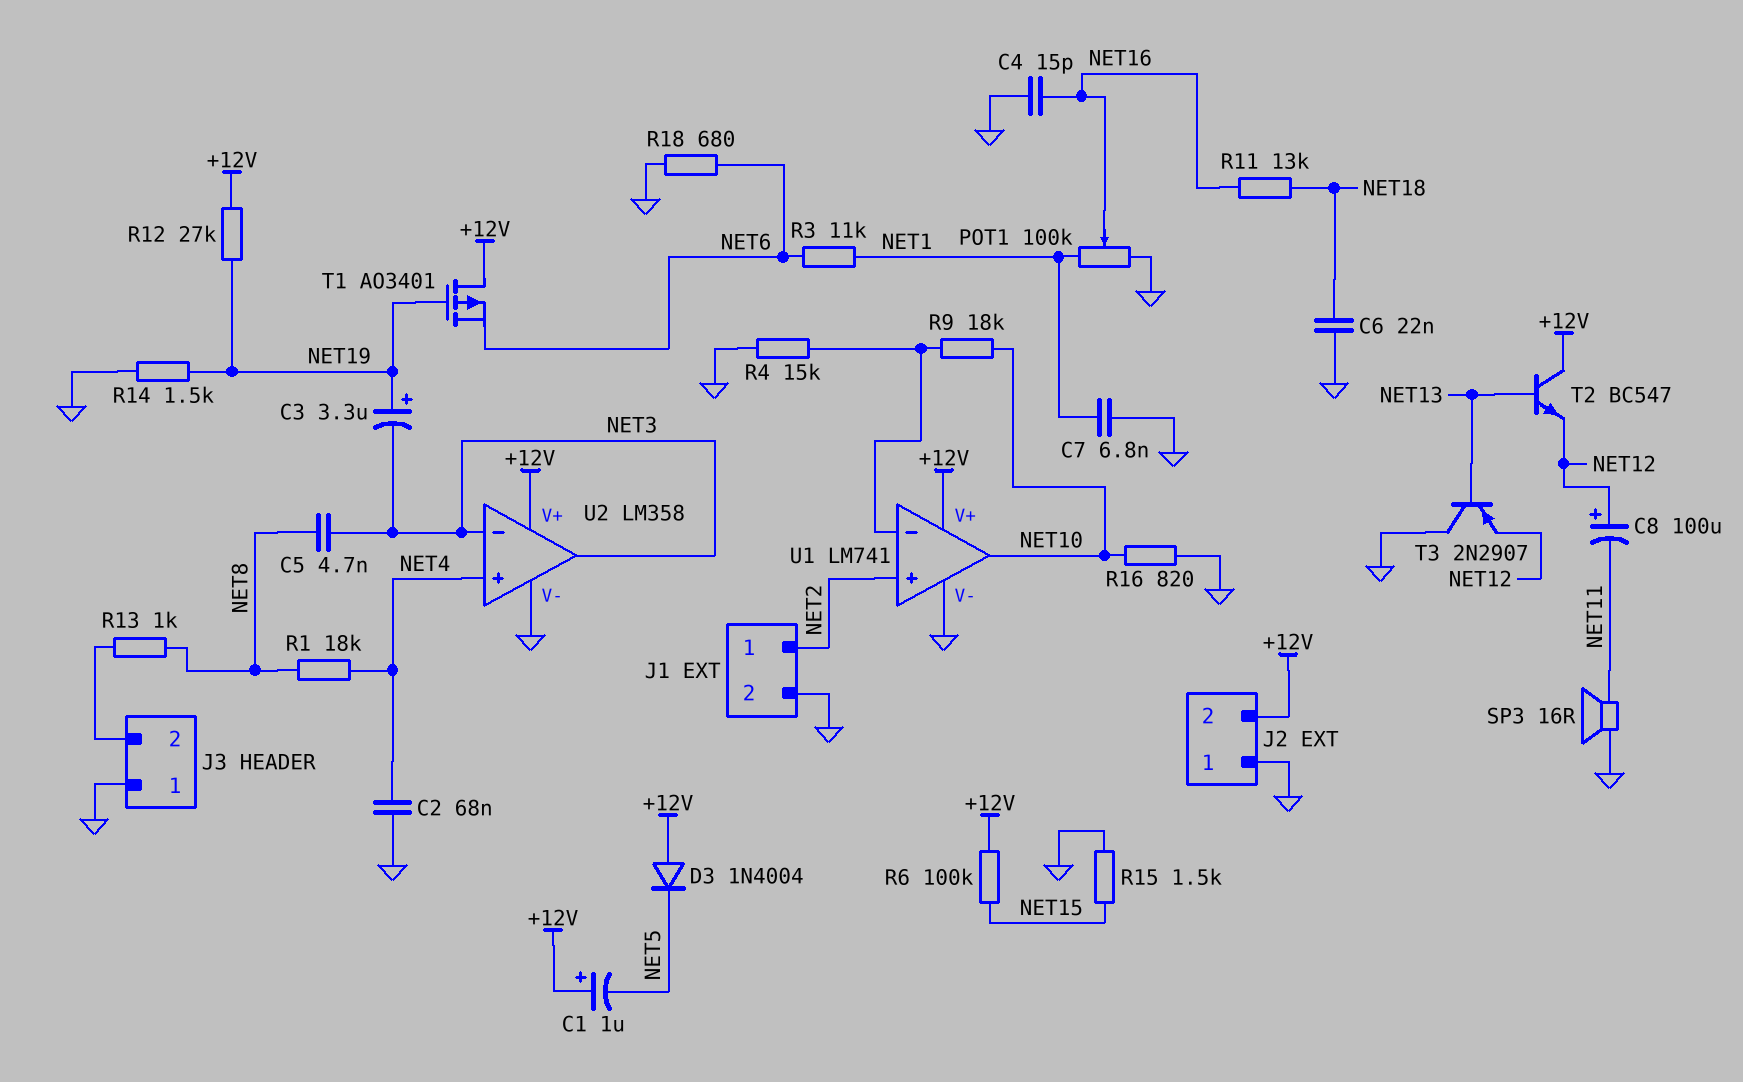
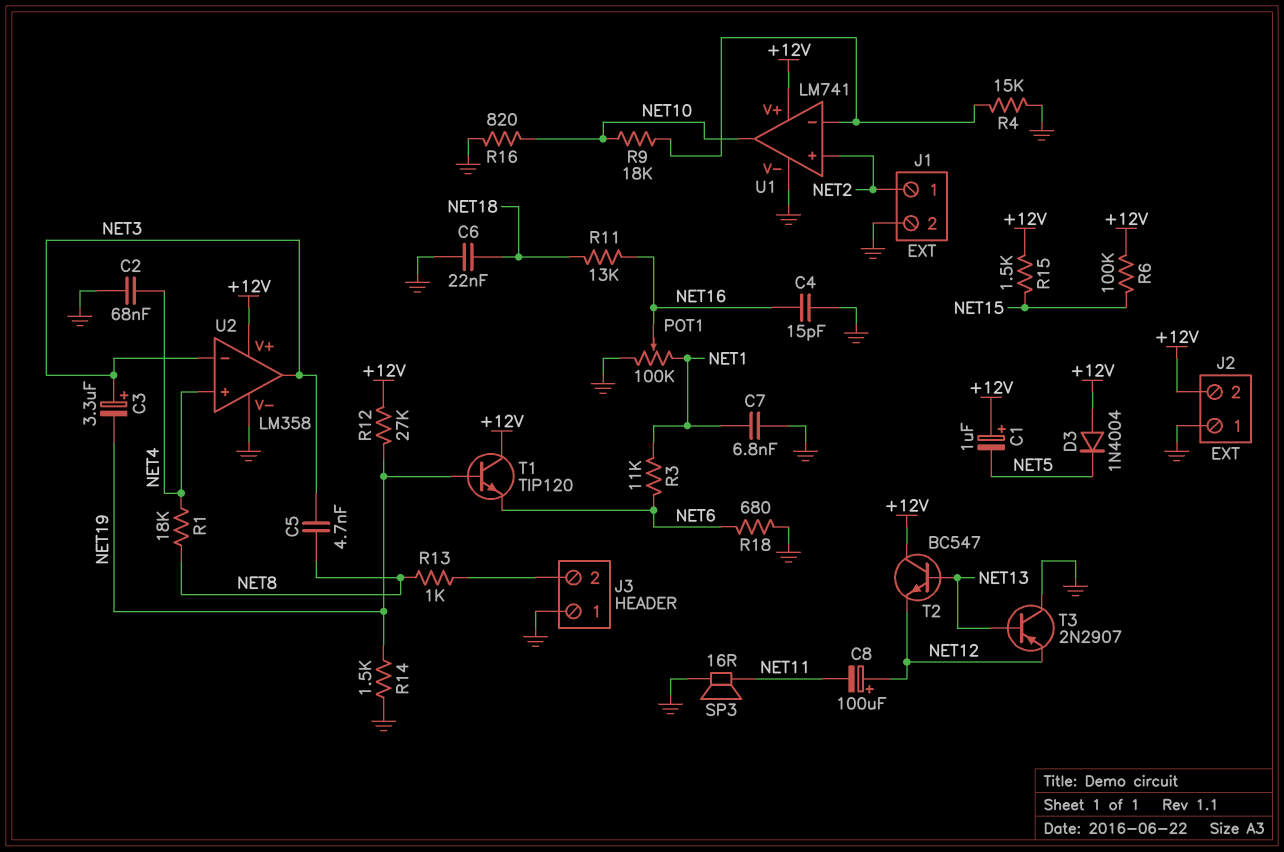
C3: 3.3uF (plus NET19, minus NET3) -> 3.3uF (plus NET3, minus NET19)
R15: 1.5k (GND, NET15) -> 1.5k (+12V, NET15)
T1: PMOS AO3401 (G NET19, D +12V, S NET6) -> NPN TIP120 (B NET19, C +12V, E NET6)

